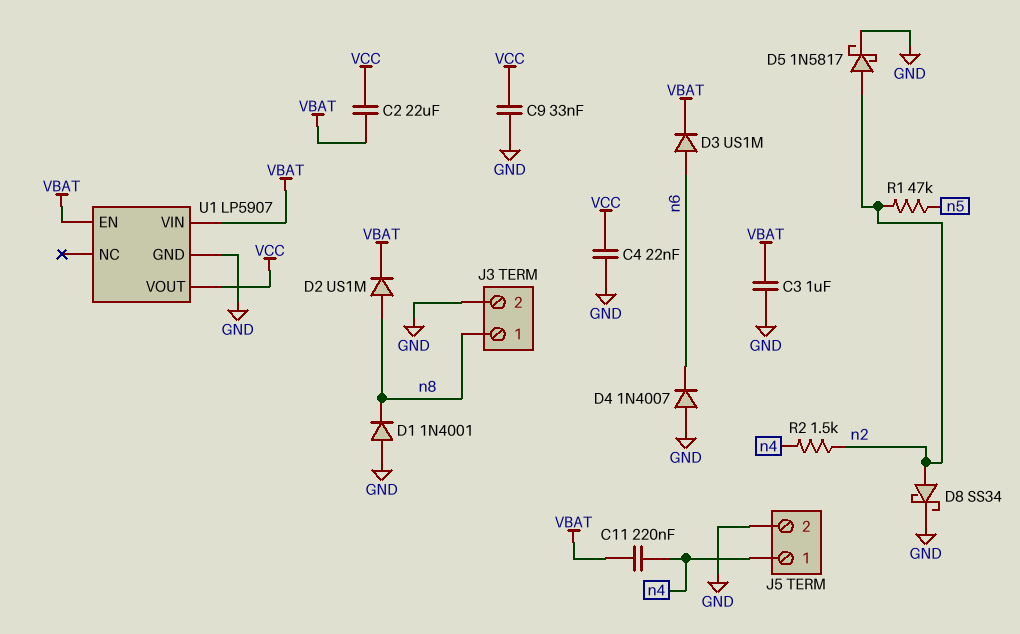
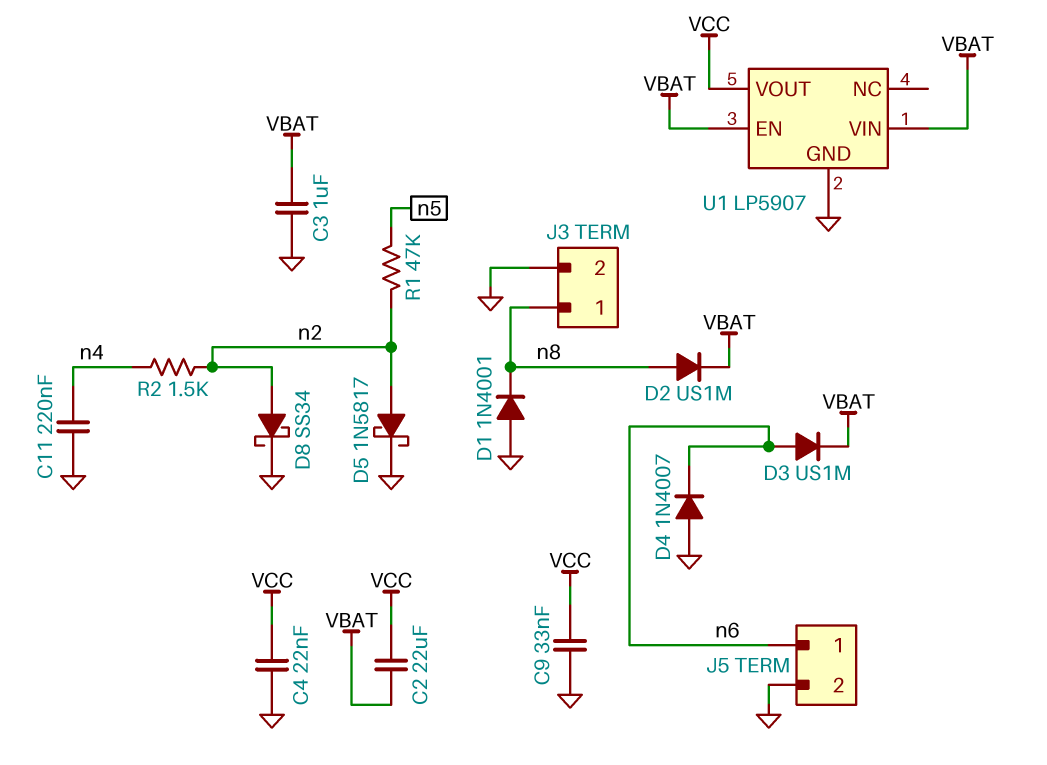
C11: 220nF (VBAT, n4) -> 220nF (GND, n4)
J5 pin 1: n4 -> n6

